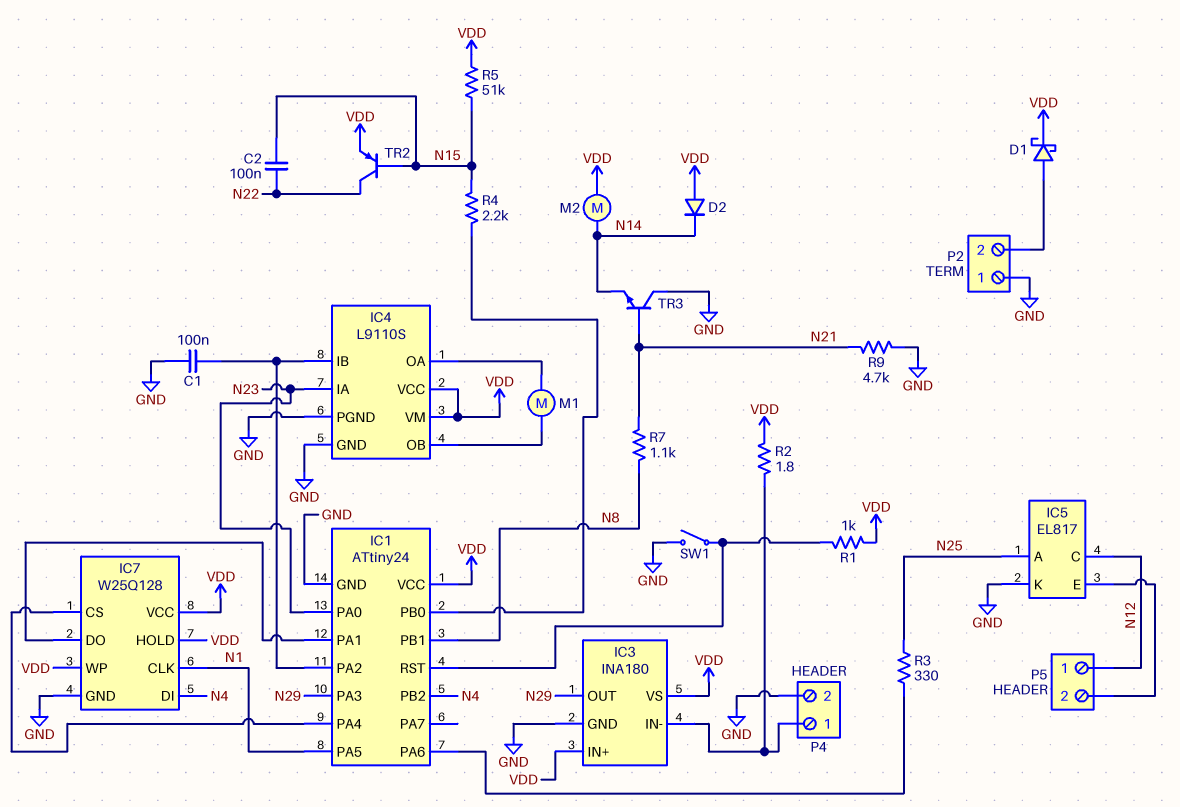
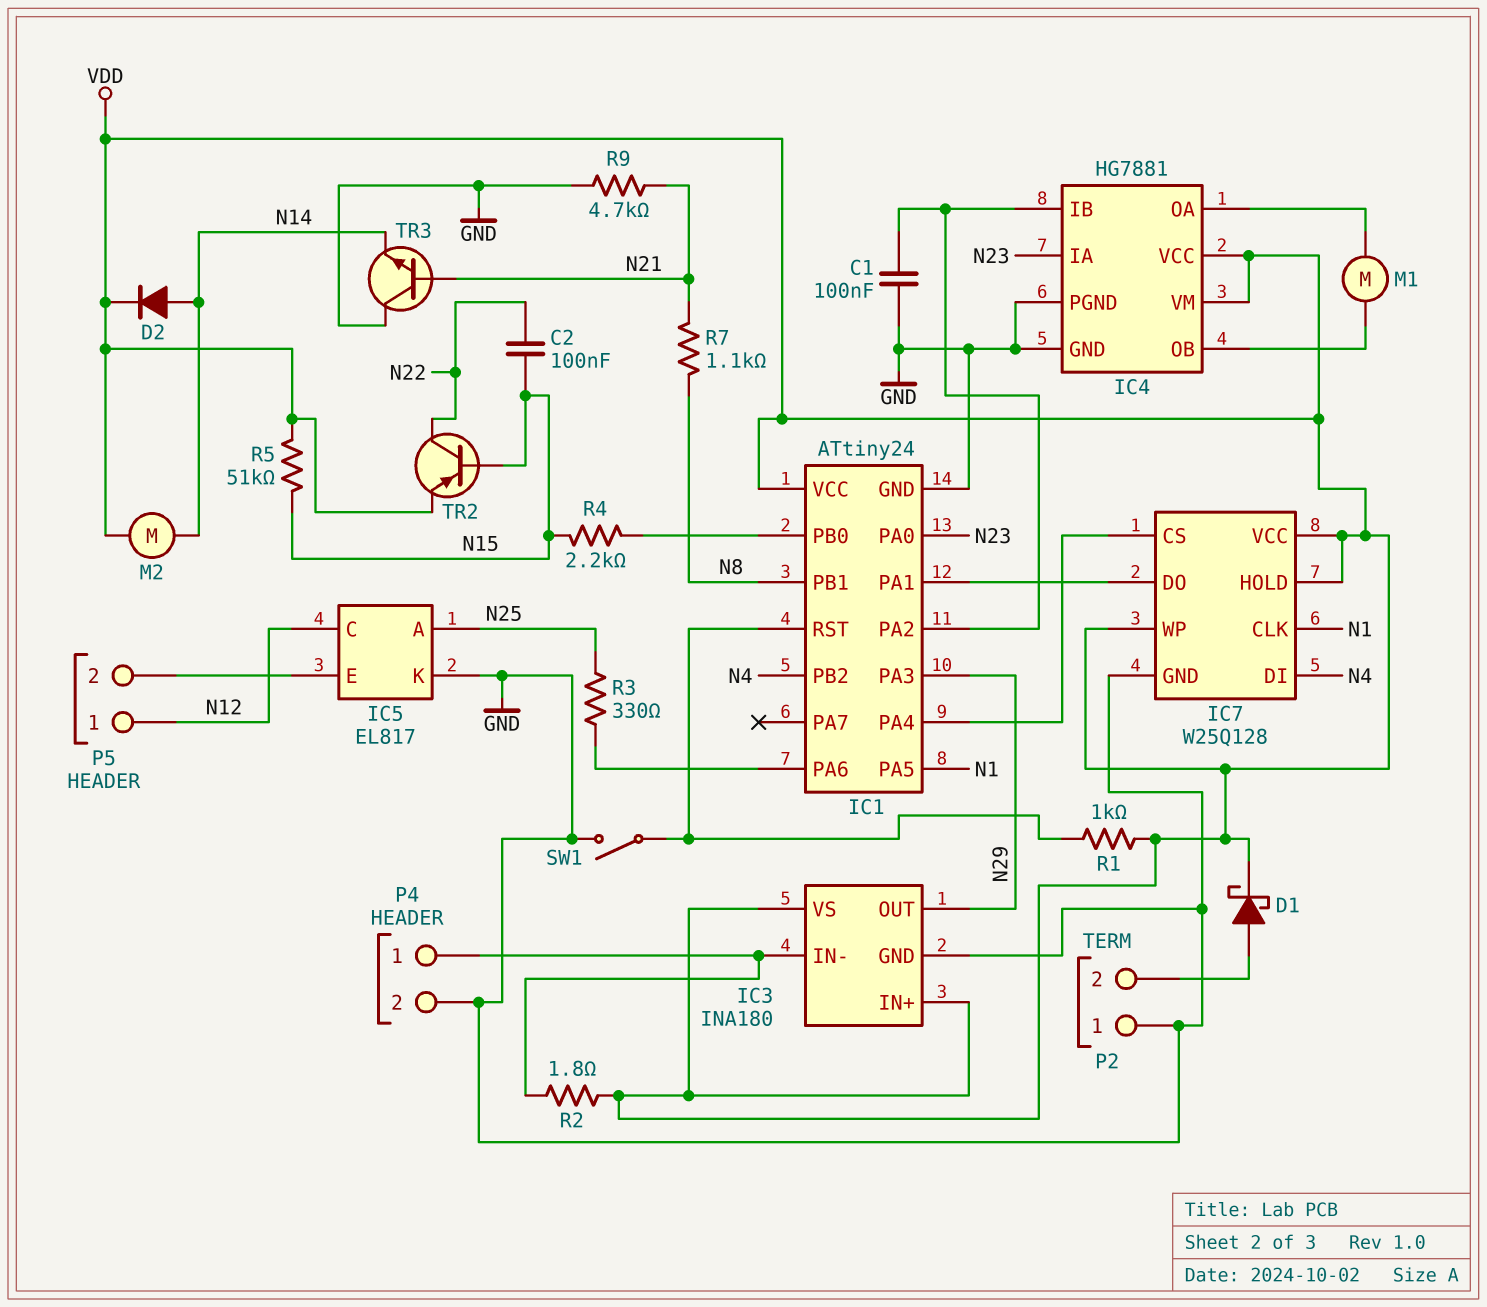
D2: diode (A VDD, K N14) -> diode (A N14, K VDD)
IC4: L9110S -> HG7881

